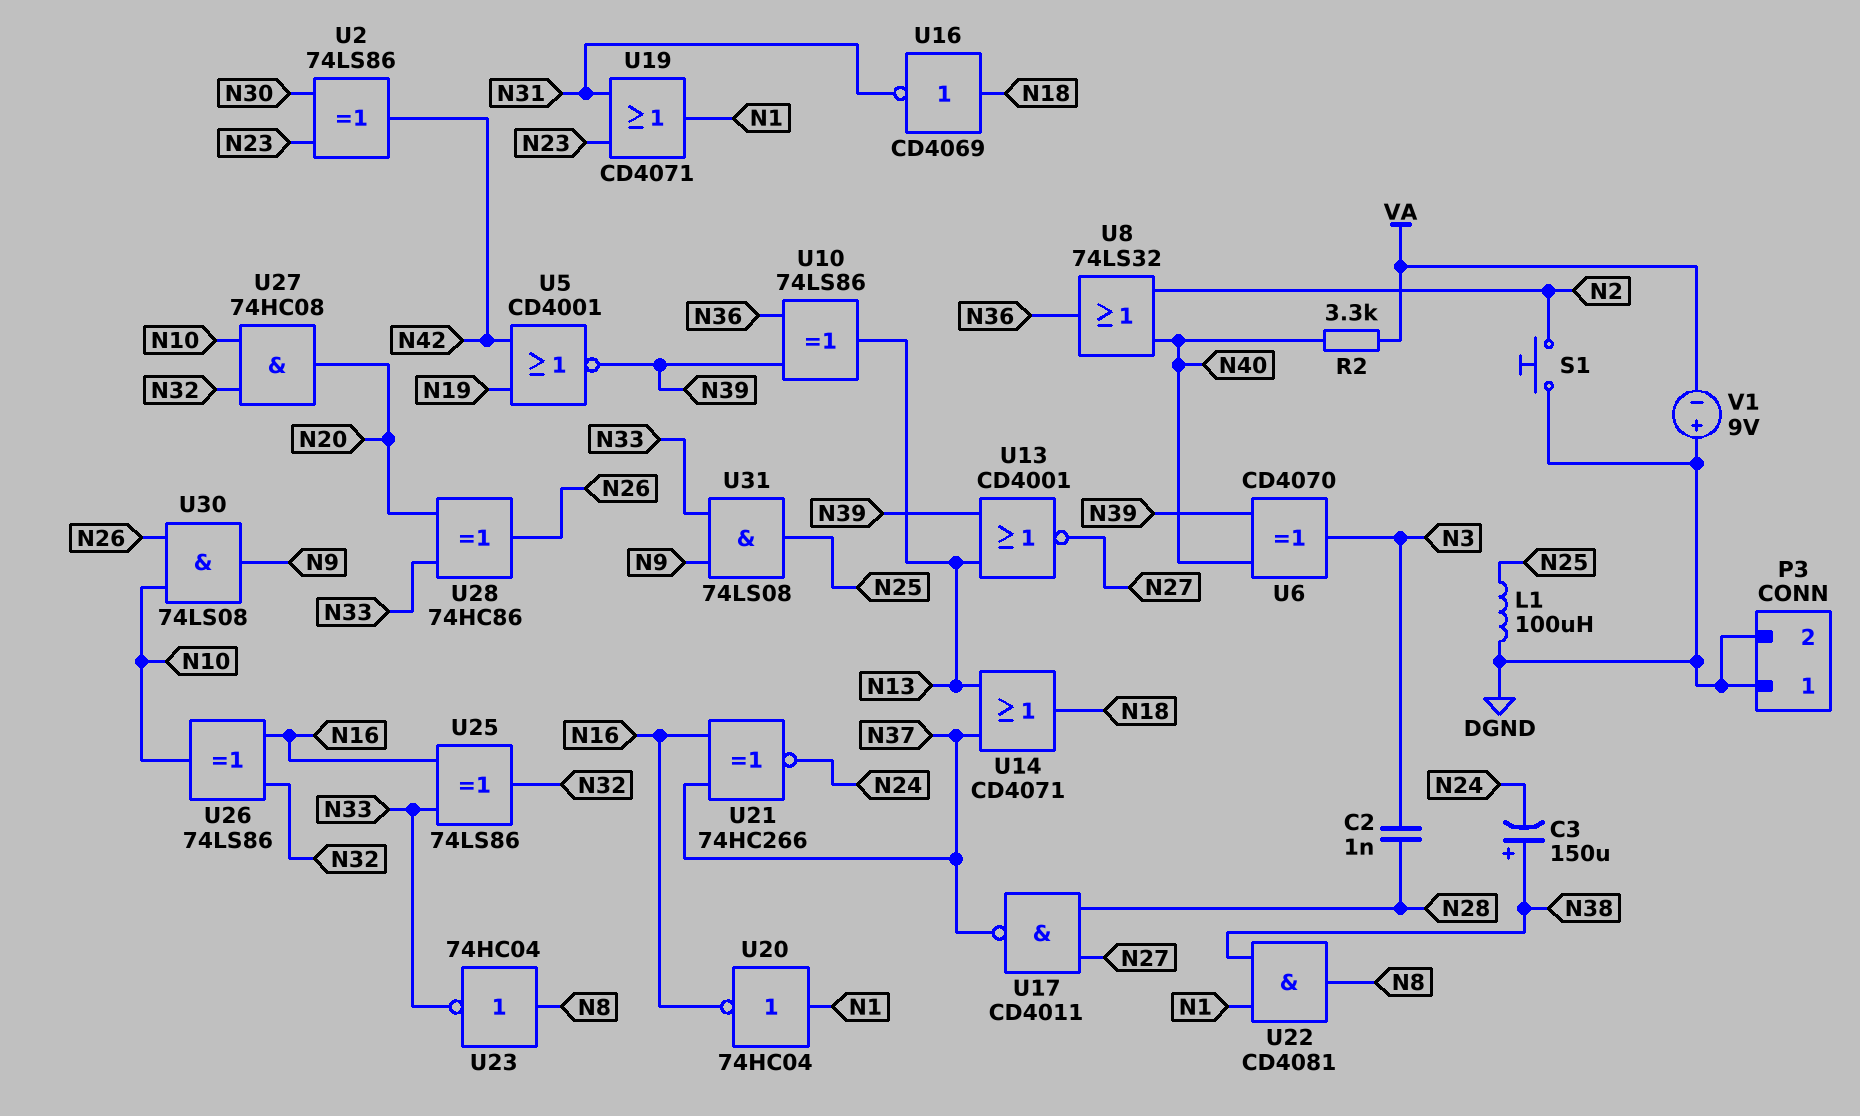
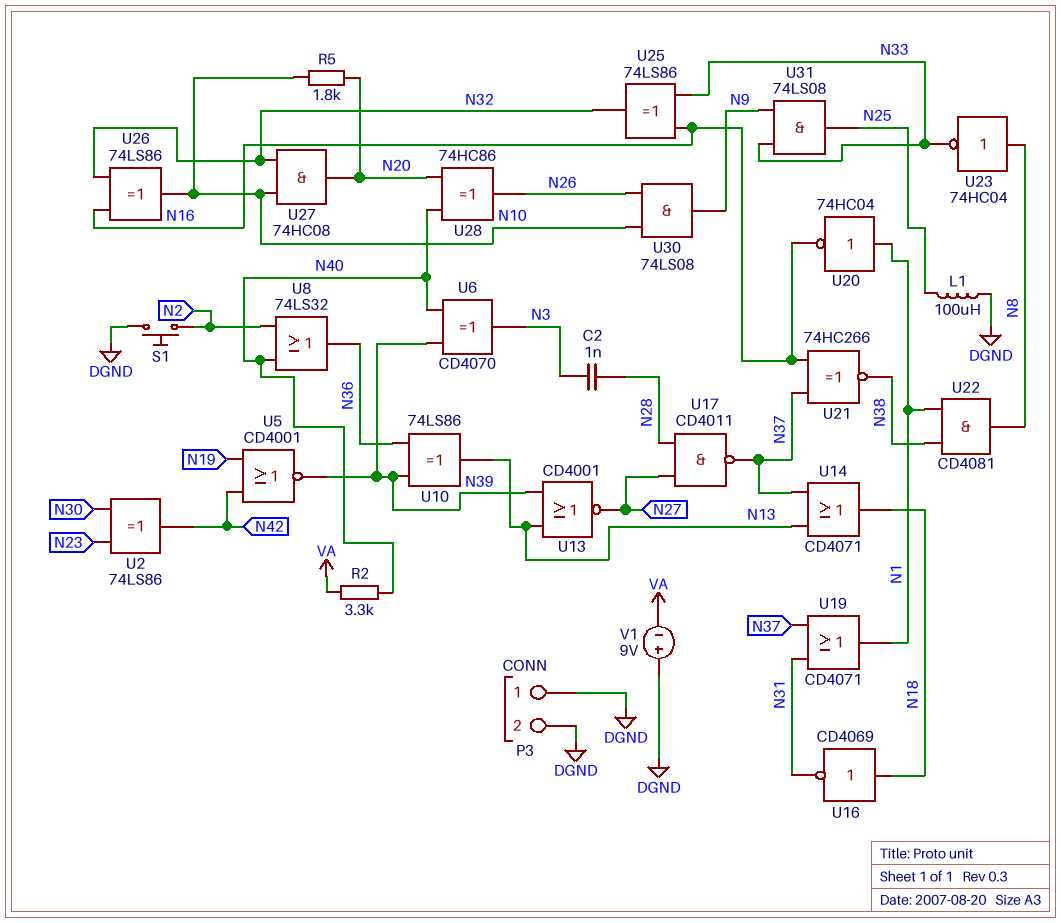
C3: 150uF (plus N38, minus N24) -> none
R5: none -> 1.8k (N10, N20)
U19: OR CD4071 (in N23, in N31, out N1) -> OR CD4071 (in N31, in N37, out N1)
U21: XNOR 74HC266 (in N16, in N37, out N24) -> XNOR 74HC266 (in N16, in N37, out N38)
U28: XOR 74HC86 (in N20, in N33, out N26) -> XOR 74HC86 (in N20, in N40, out N26)

